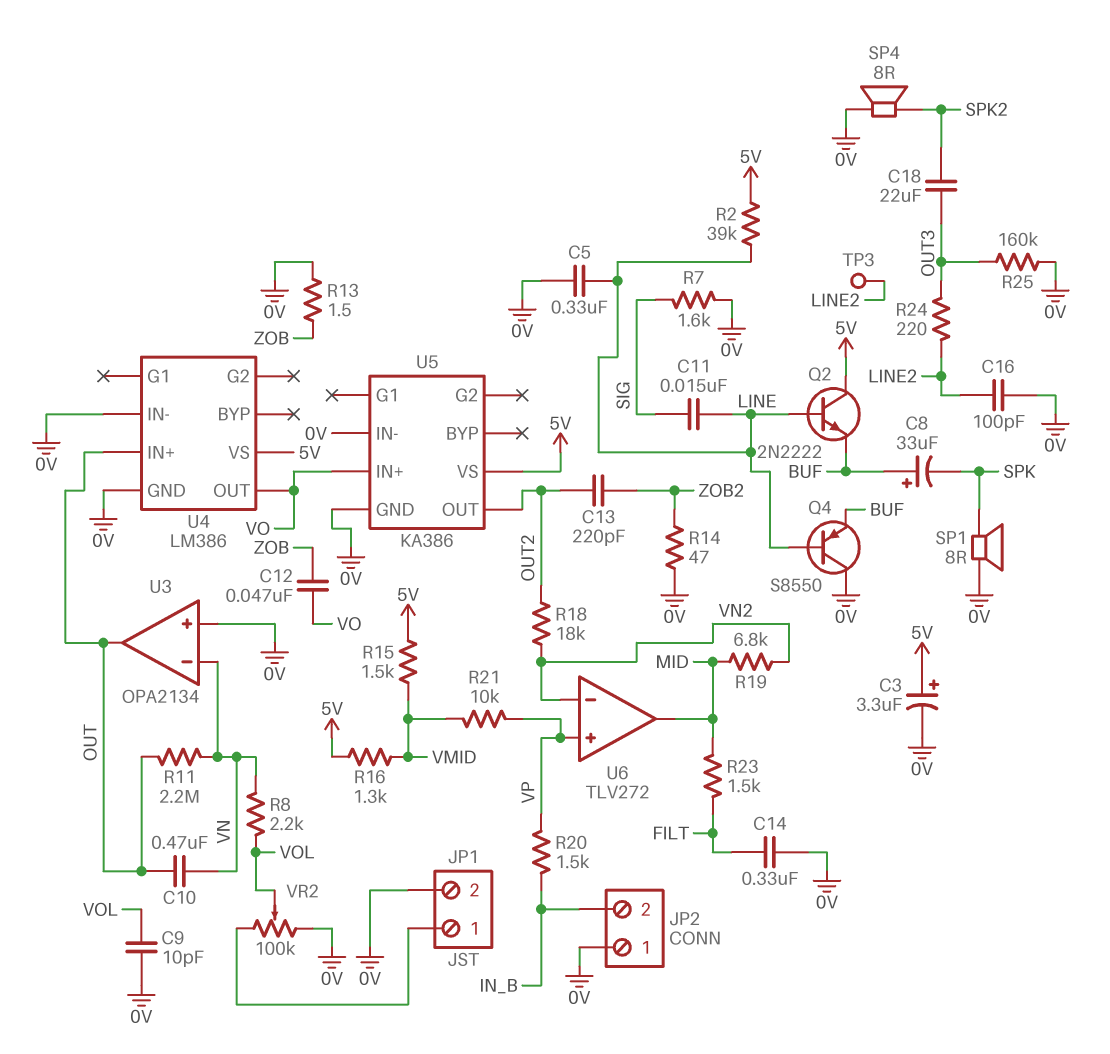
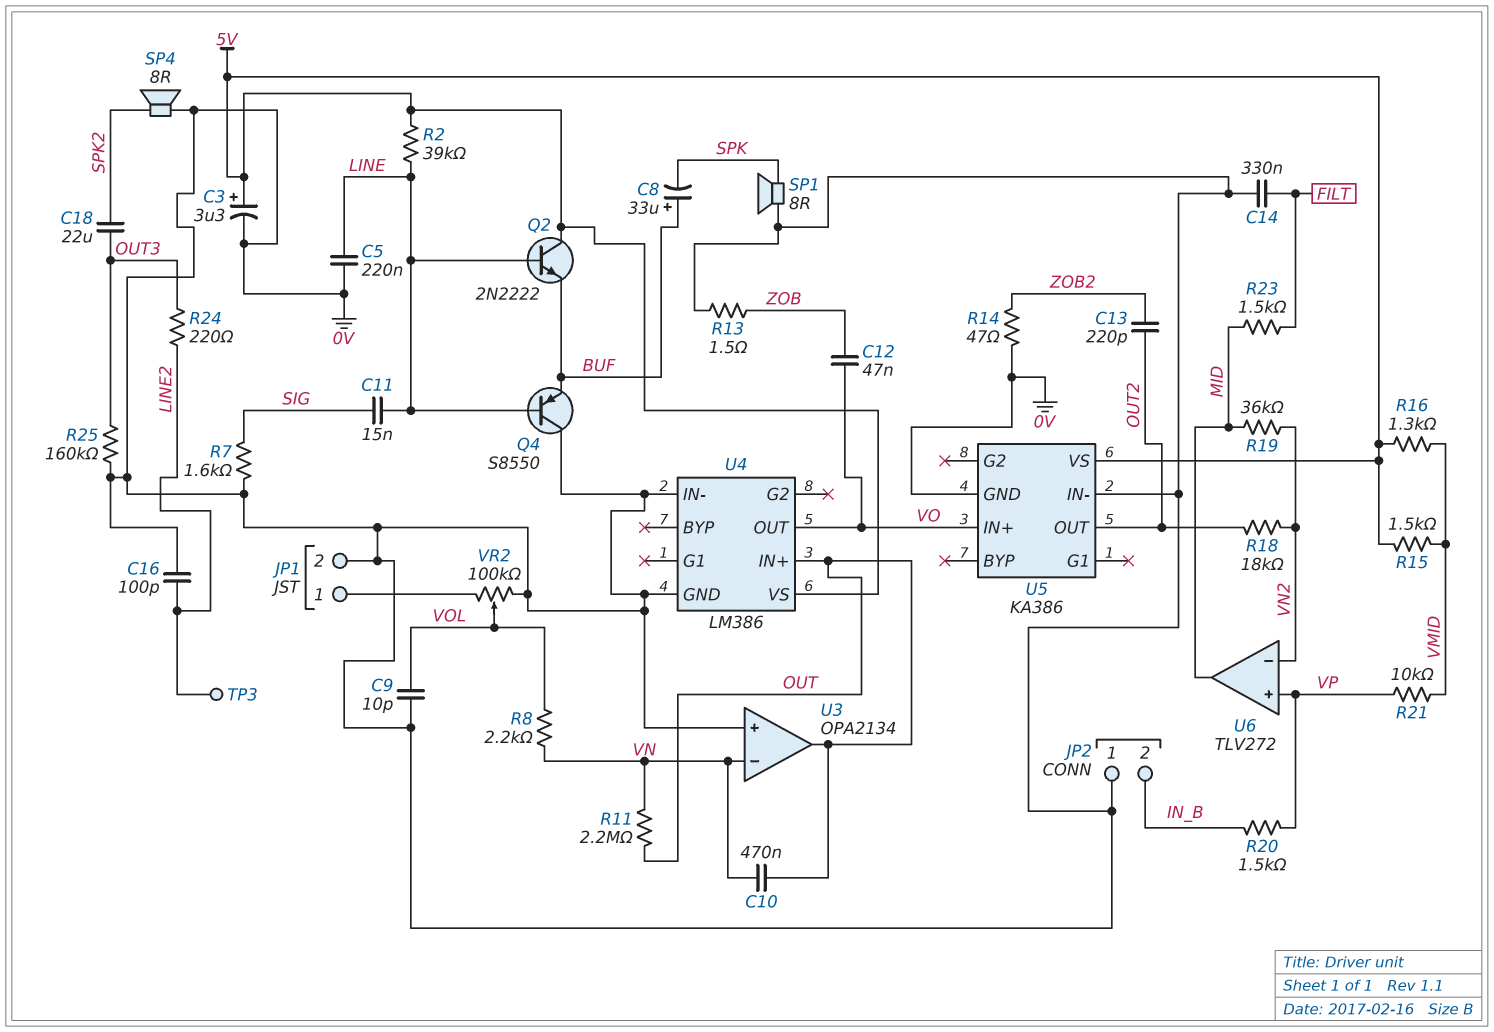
C5: 330nF (0V, LINE) -> 220nF (0V, LINE)
R19: 6.8k (MID, VN2) -> 36k (MID, VN2)

